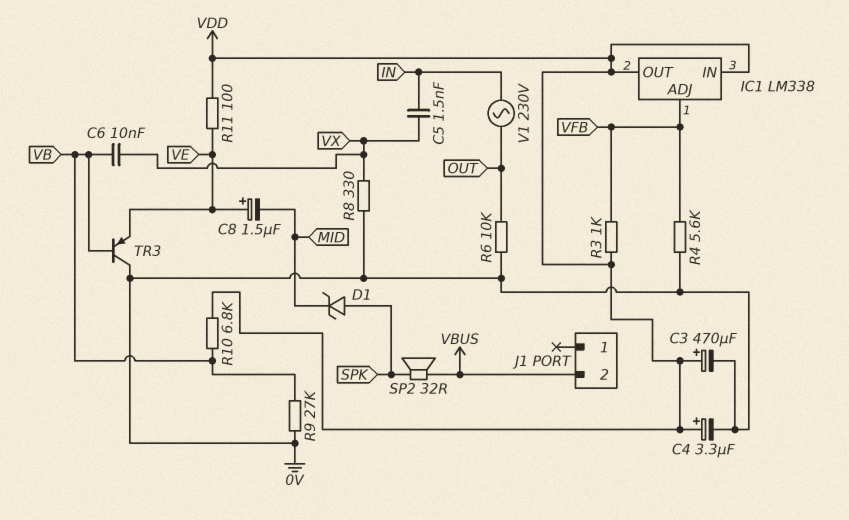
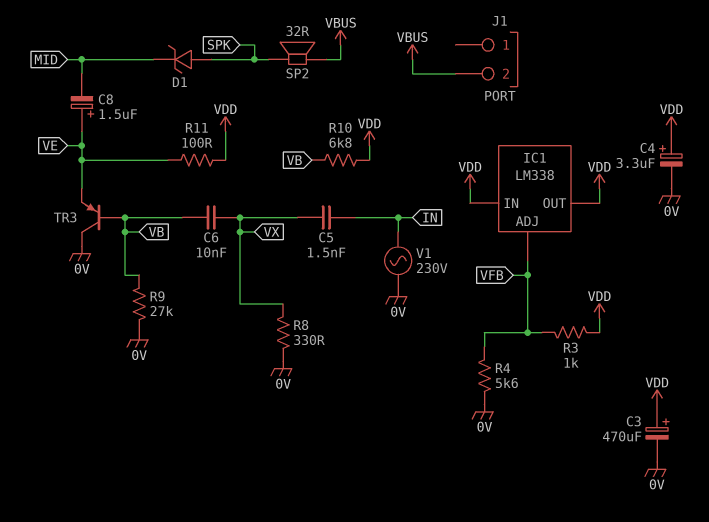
R6: 10k (0V, OUT) -> none
V1: AC 230V (IN, OUT) -> AC 230V (0V, IN)

